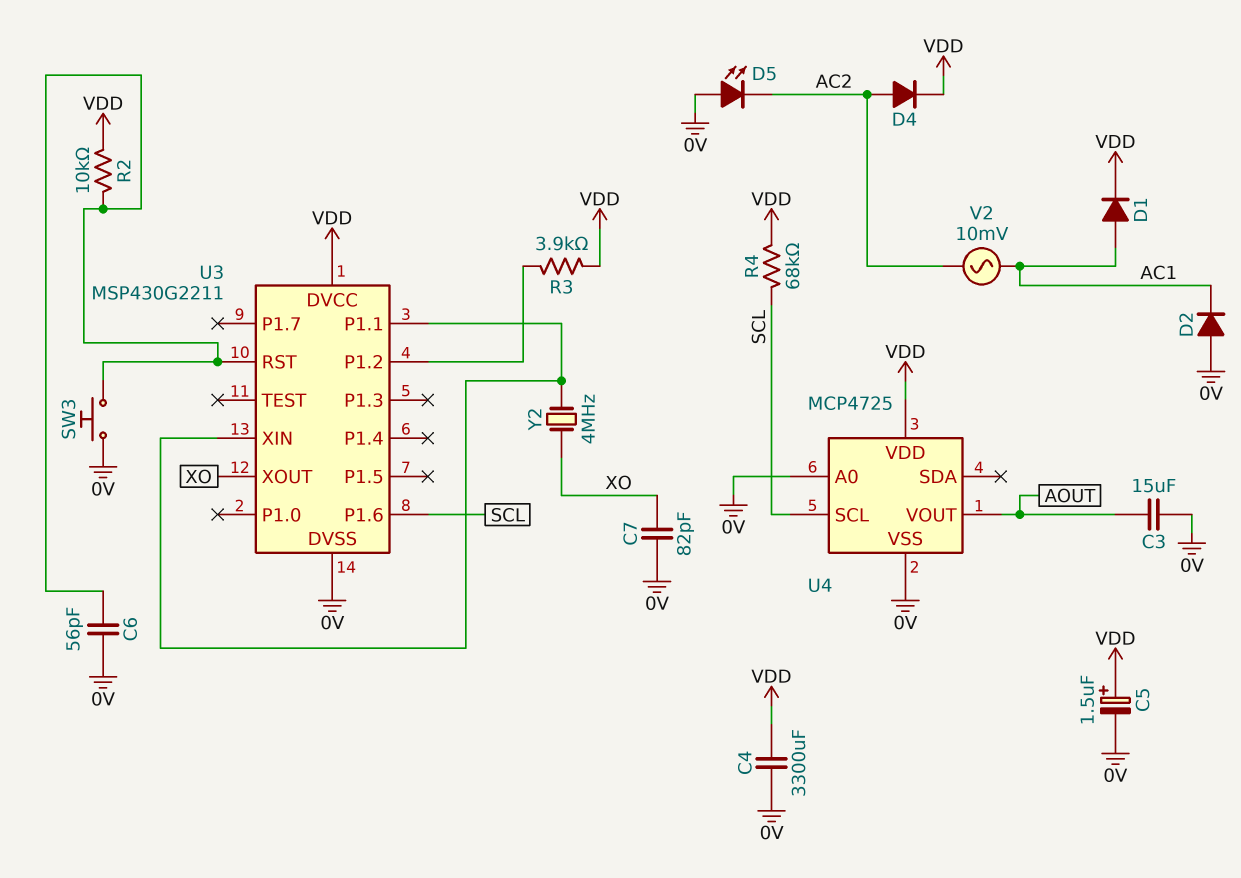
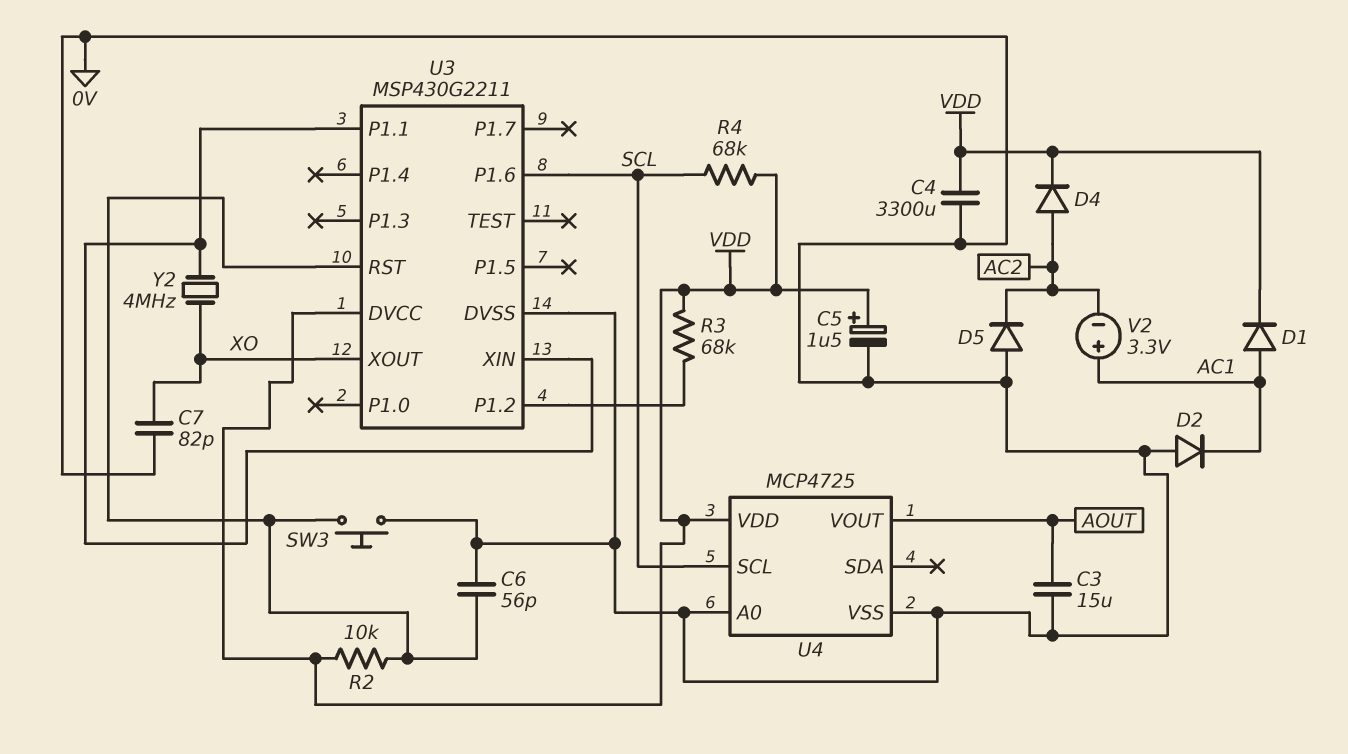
D5: LED (A 0V, K AC2) -> diode (A 0V, K AC2)
R3: 3.9k (U3/P1.2, VDD) -> 68k (U3/P1.2, VDD)
V2: AC 10mV (AC1, AC2) -> 3.3V (plus AC1, minus AC2)

